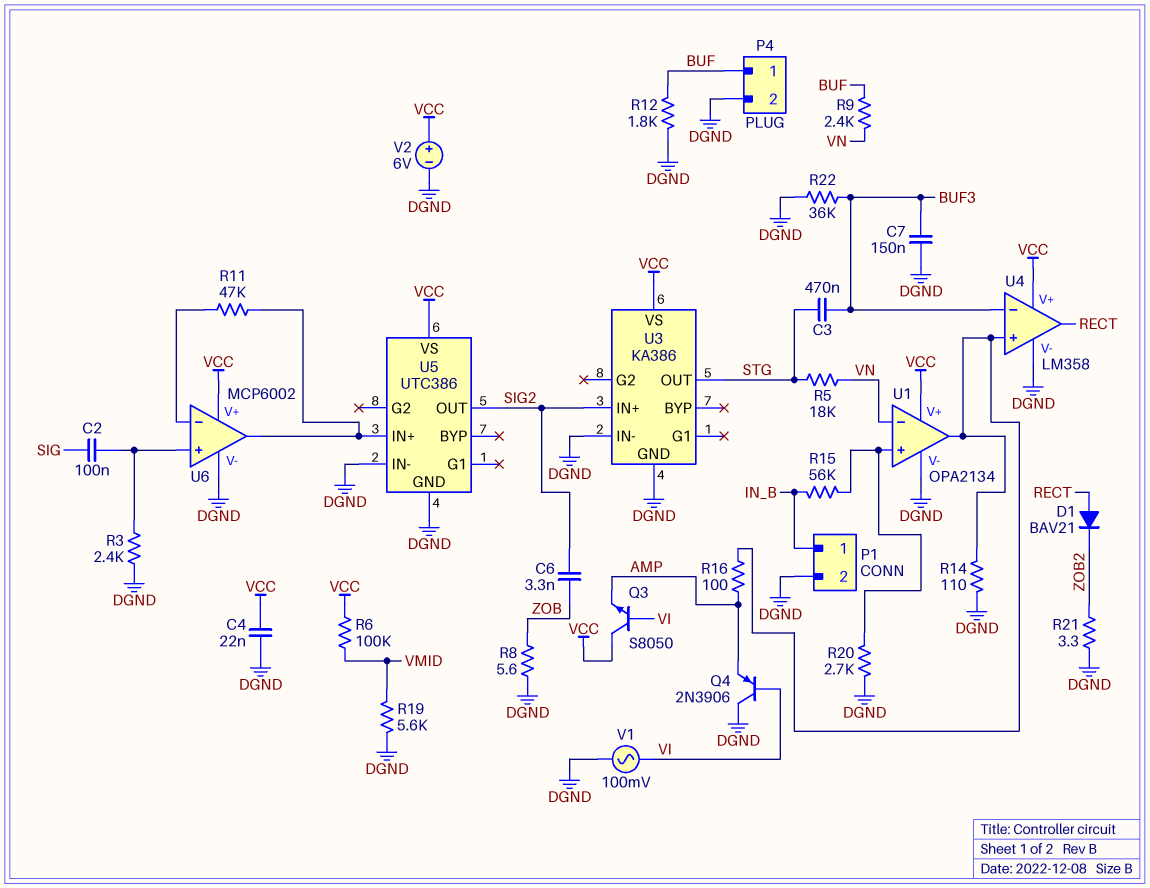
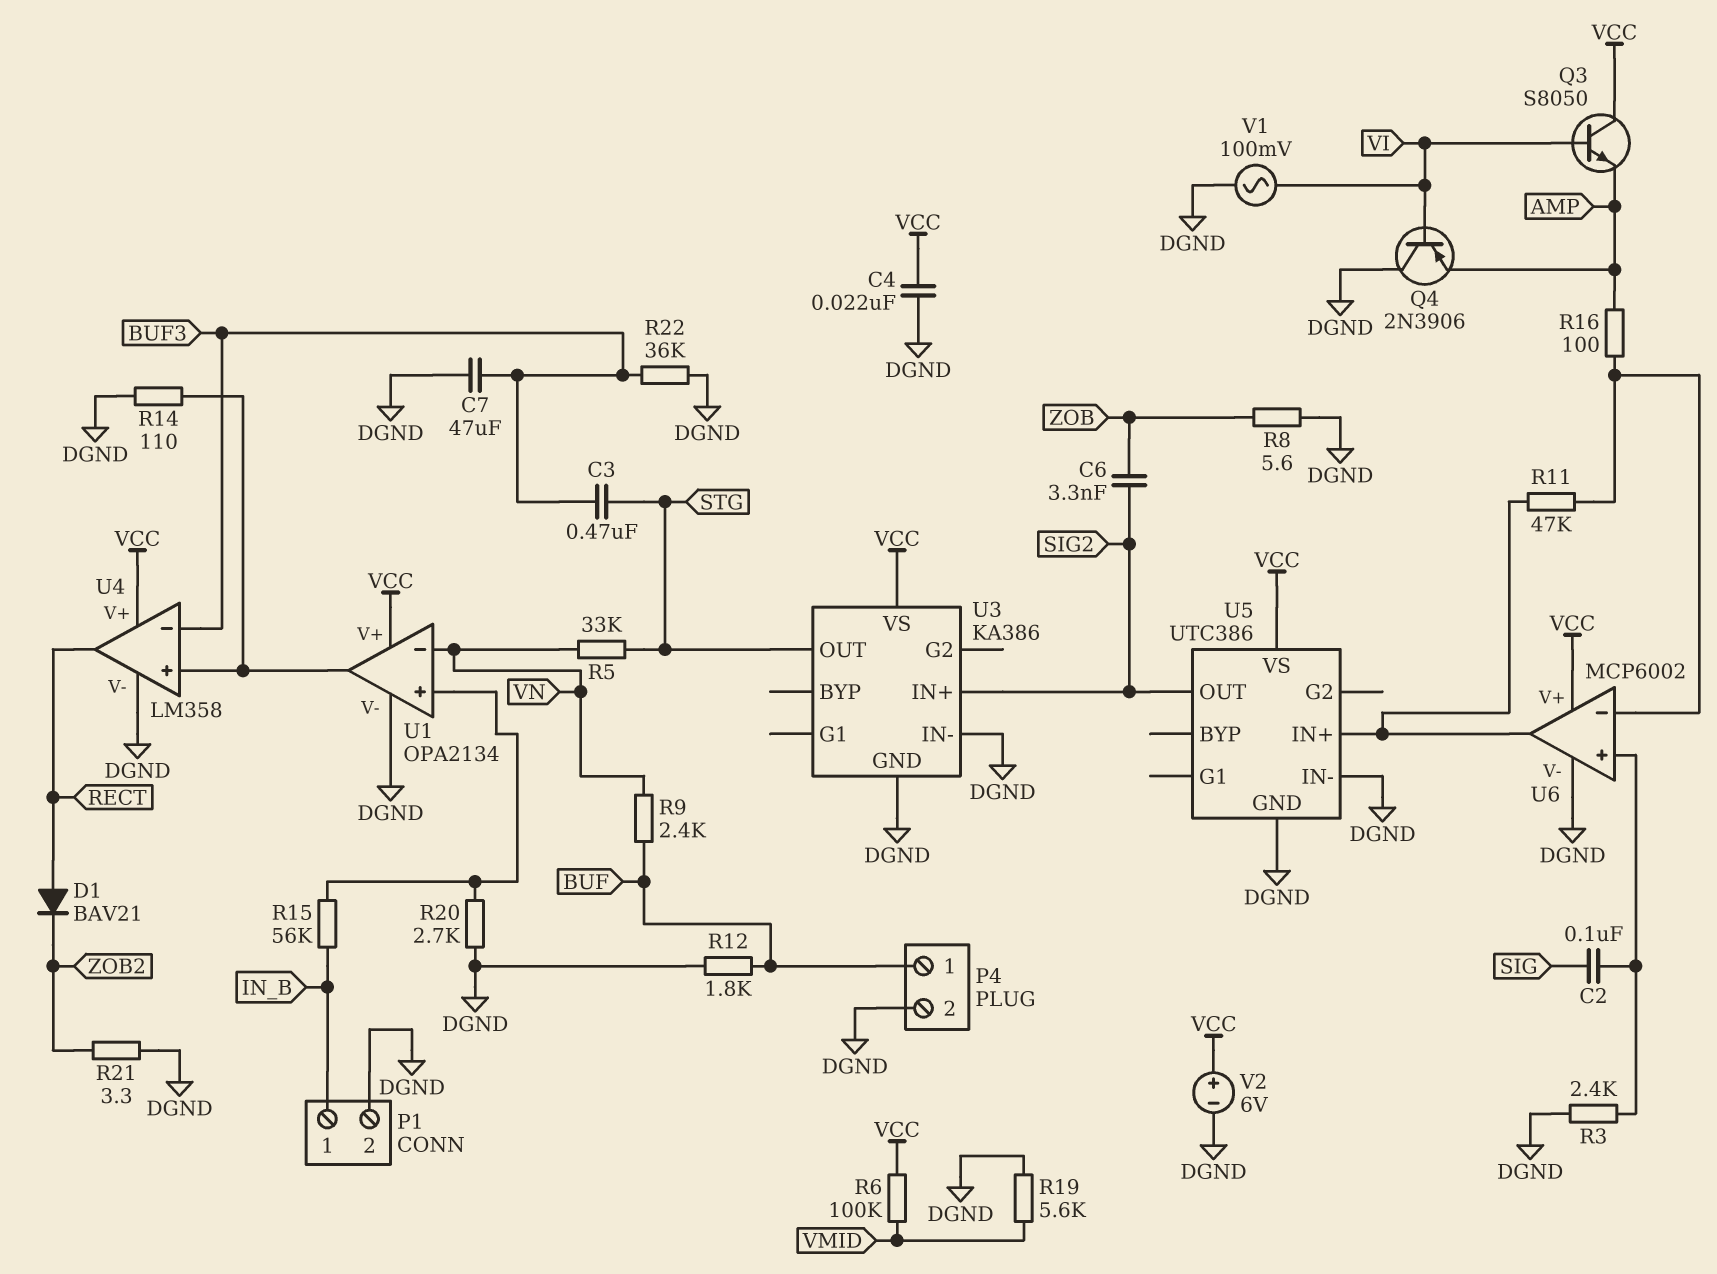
C7: 150nF (BUF3, DGND) -> 47uF (BUF3, DGND)
R5: 18k (STG, VN) -> 33k (STG, VN)
R16: 100 (AMP, U1/out) -> 100 (AMP, U6/in-)

